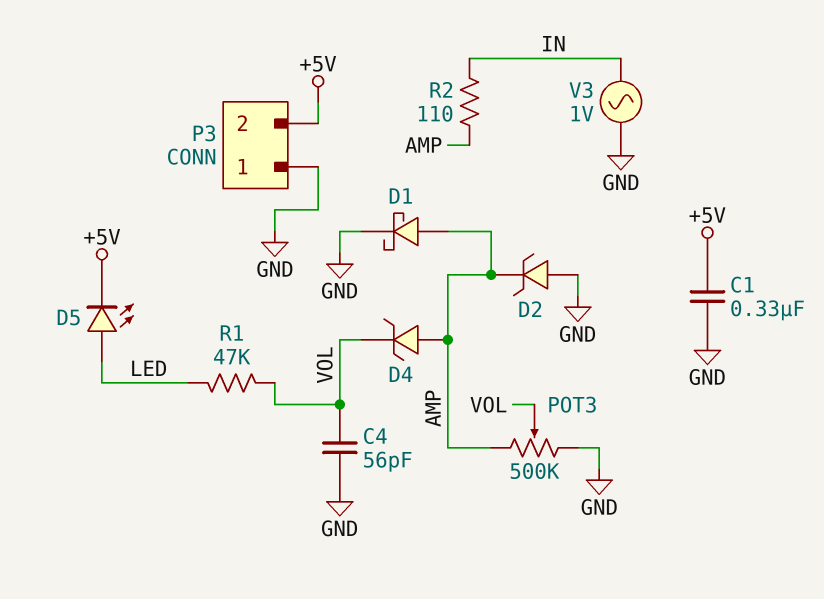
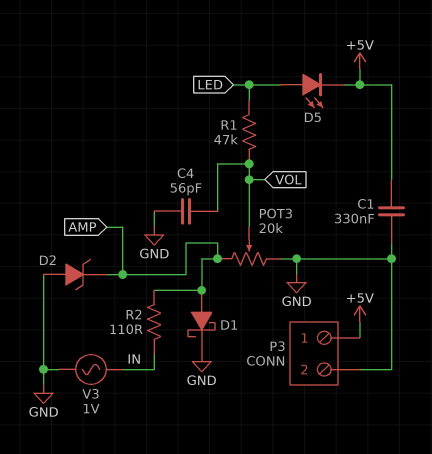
D4: zener (A AMP, K VOL) -> none
P3 pin 1: GND -> +5V
P3 pin 2: +5V -> GND
POT3: 500k (AMP, GND, wiper VOL) -> 20k (AMP, GND, wiper VOL)

